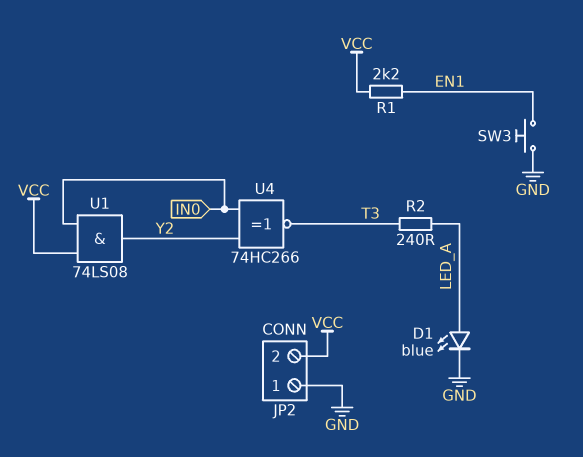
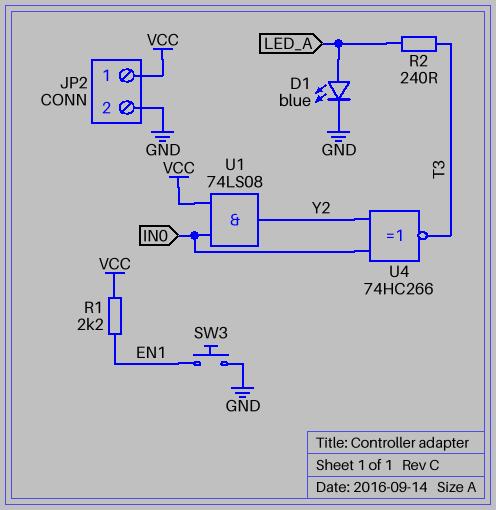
JP2 pin 1: GND -> VCC
JP2 pin 2: VCC -> GND

